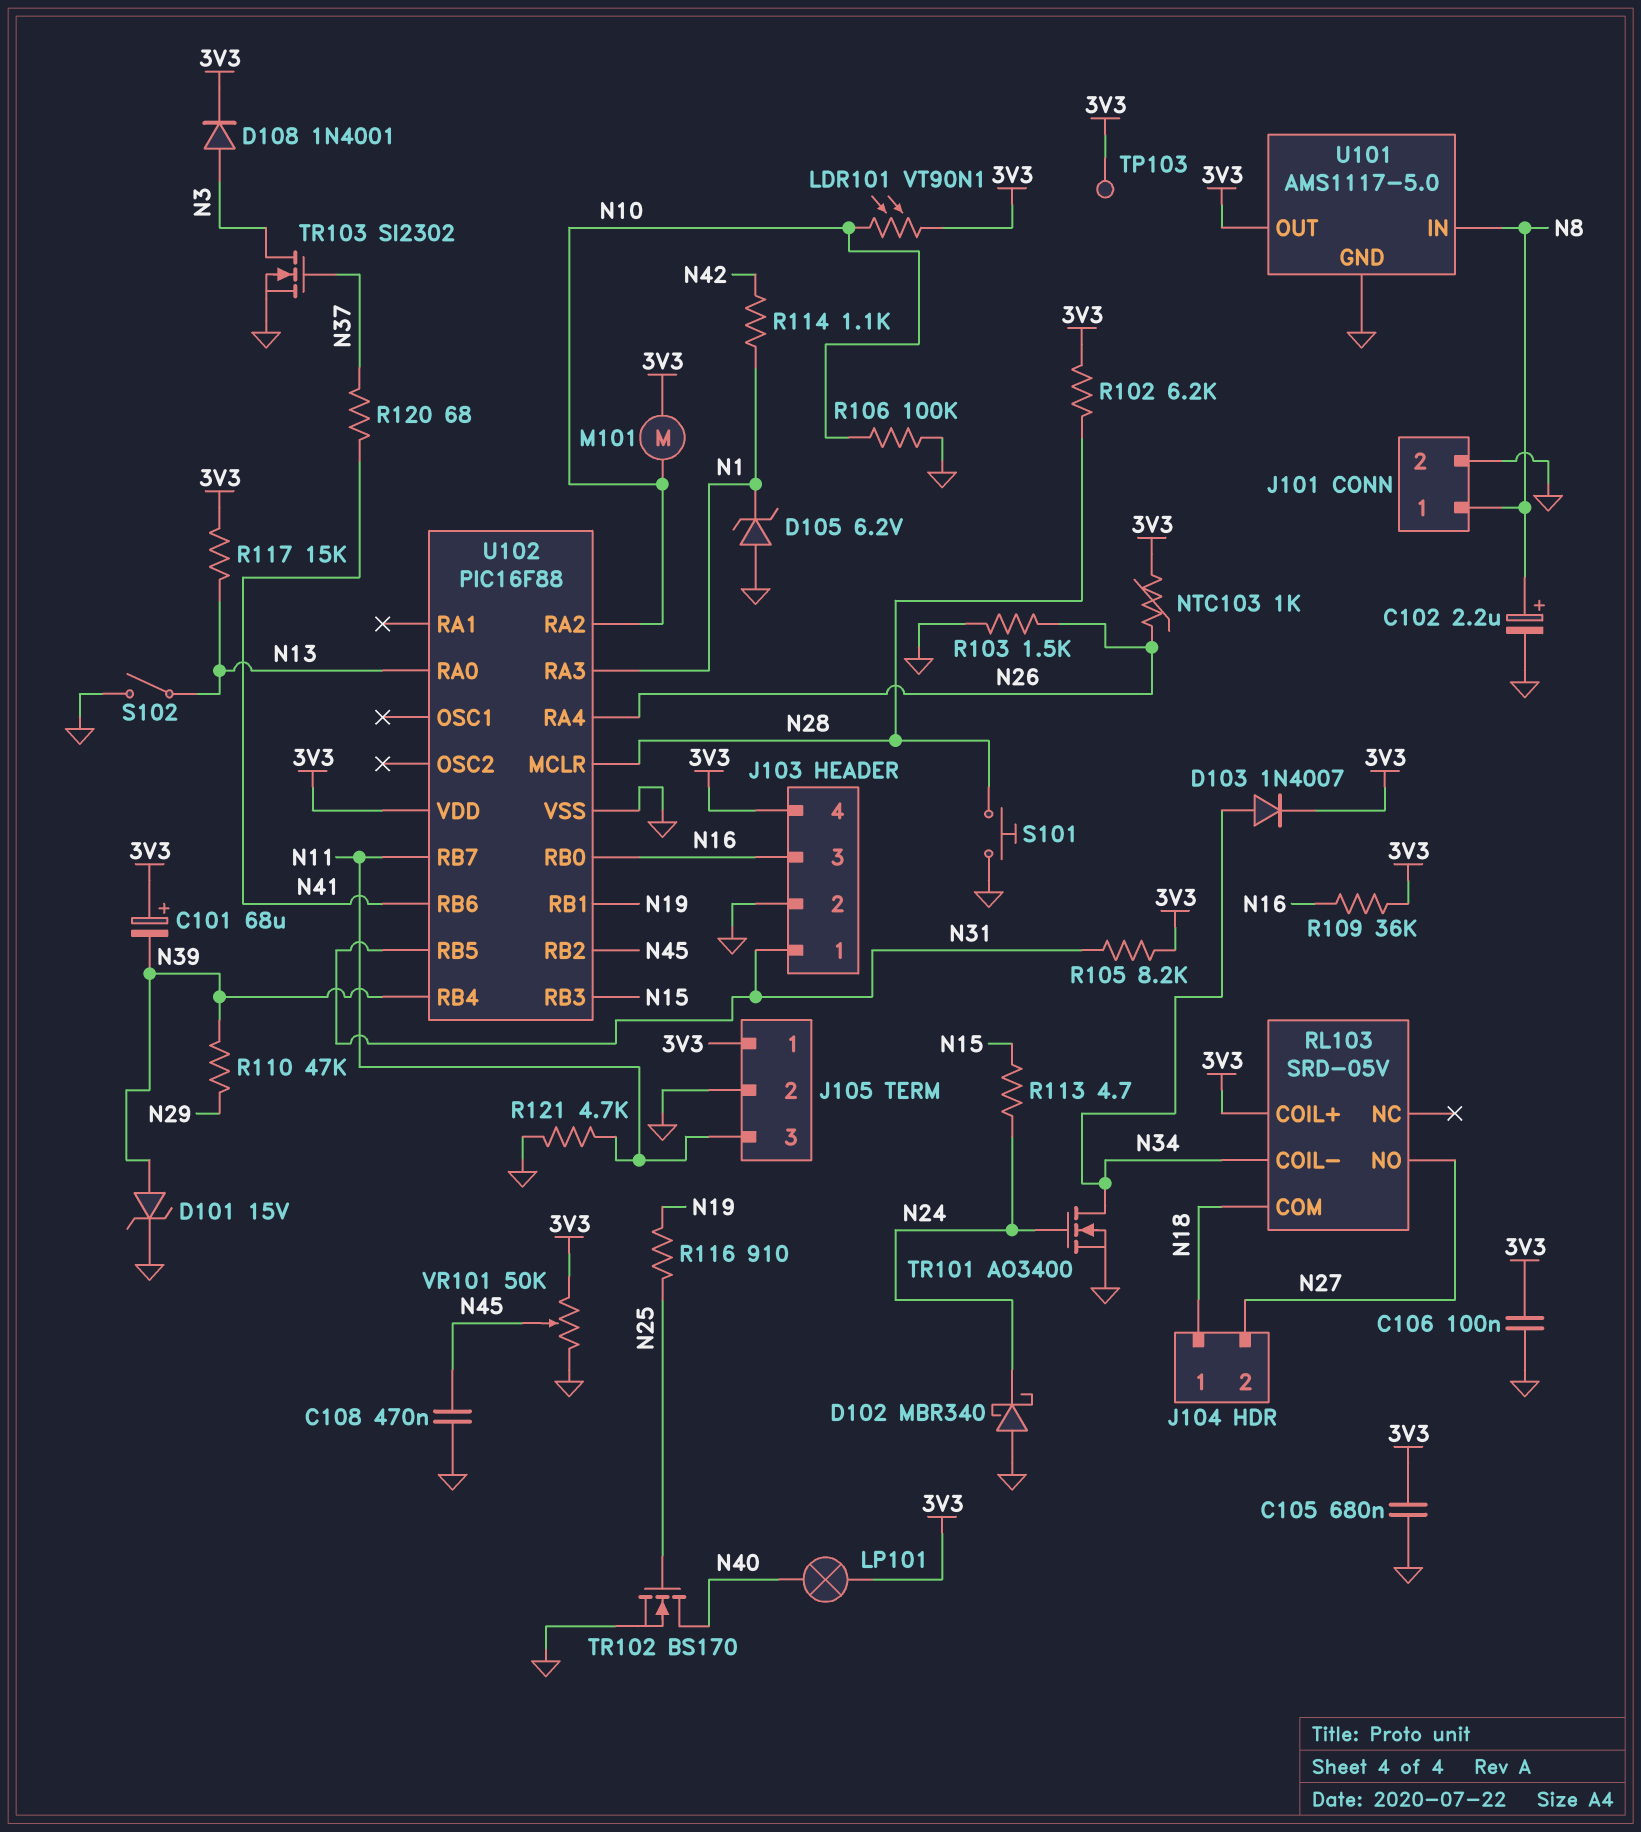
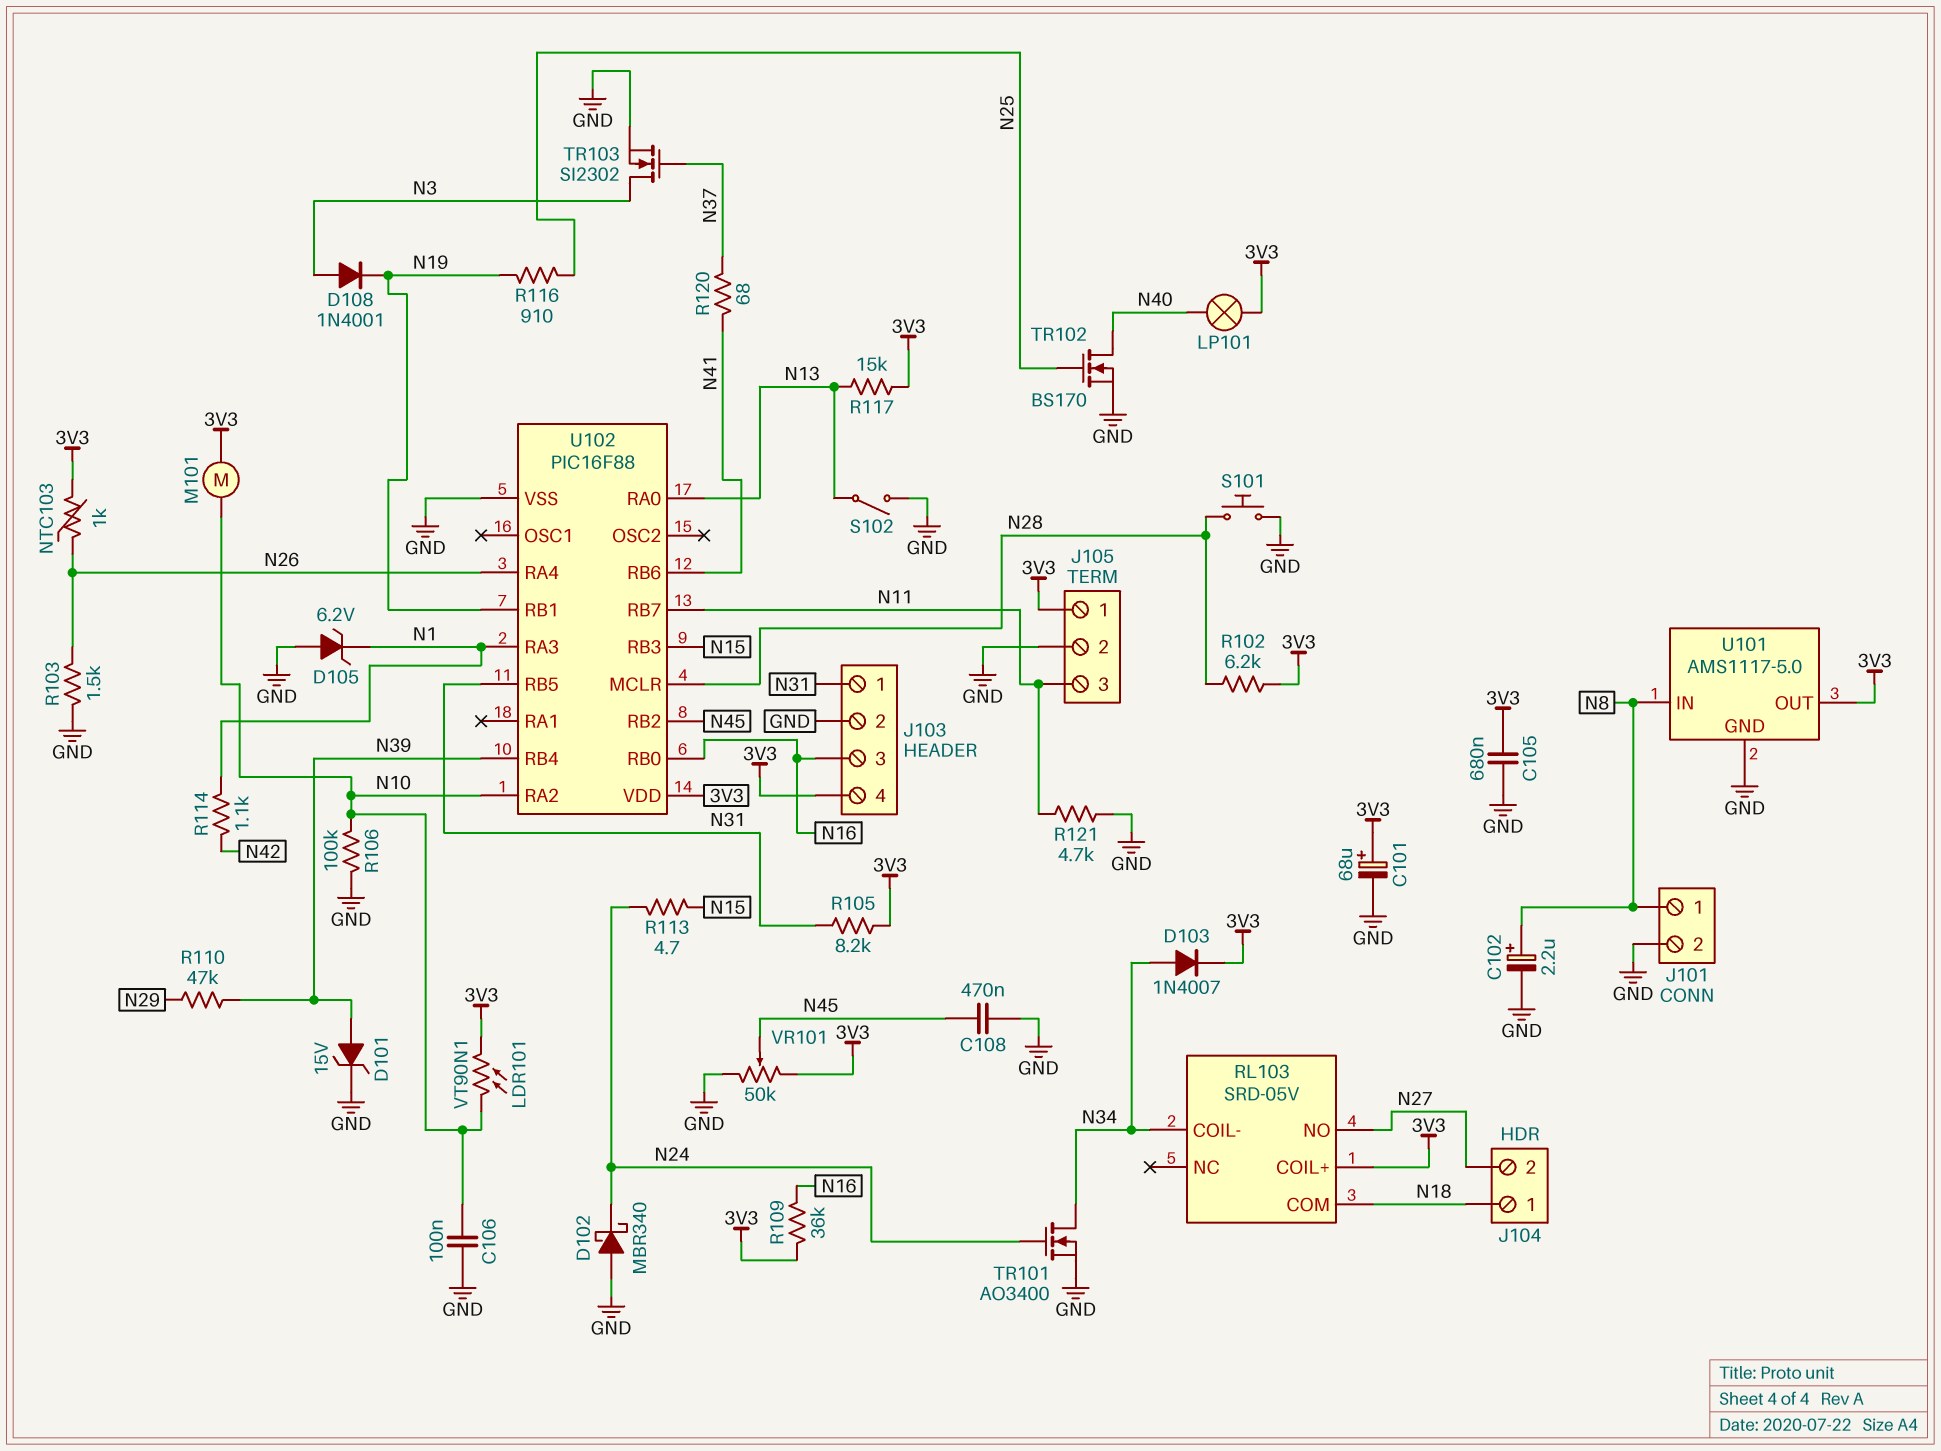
C101: 68uF (plus 3V3, minus N39) -> 68uF (plus 3V3, minus GND)
C106: 100nF (3V3, GND) -> 100nF (GND, N10)
D108: diode 1N4001 (A N3, K 3V3) -> diode 1N4001 (A N3, K N19)
TP103: test point (3V3) -> none

